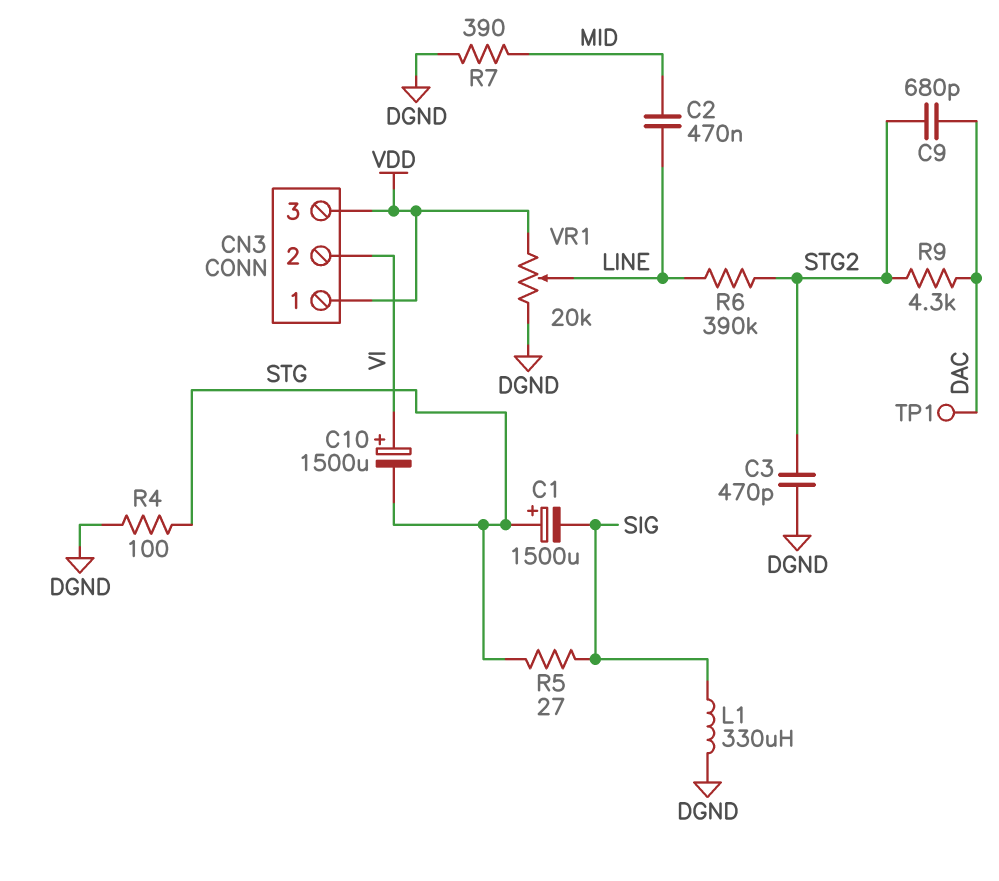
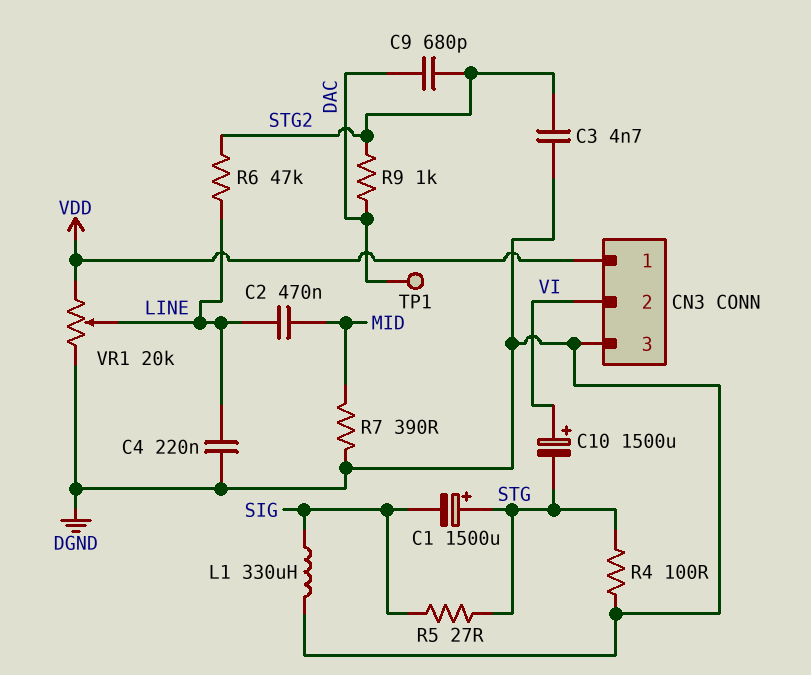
C3: 470pF (DGND, STG2) -> 4.7nF (DGND, STG2)
C4: none -> 220nF (DGND, LINE)
CN3 pin 3: VDD -> DGND
R6: 390k (LINE, STG2) -> 47k (LINE, STG2)
R9: 4.3k (DAC, STG2) -> 1k (DAC, STG2)

